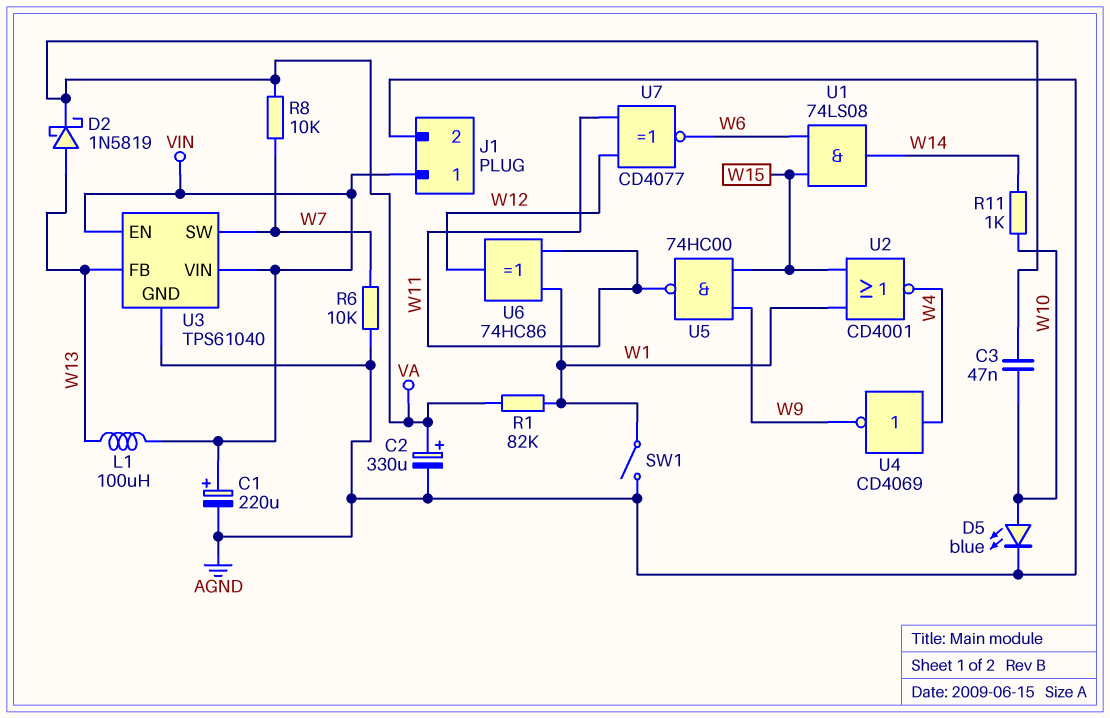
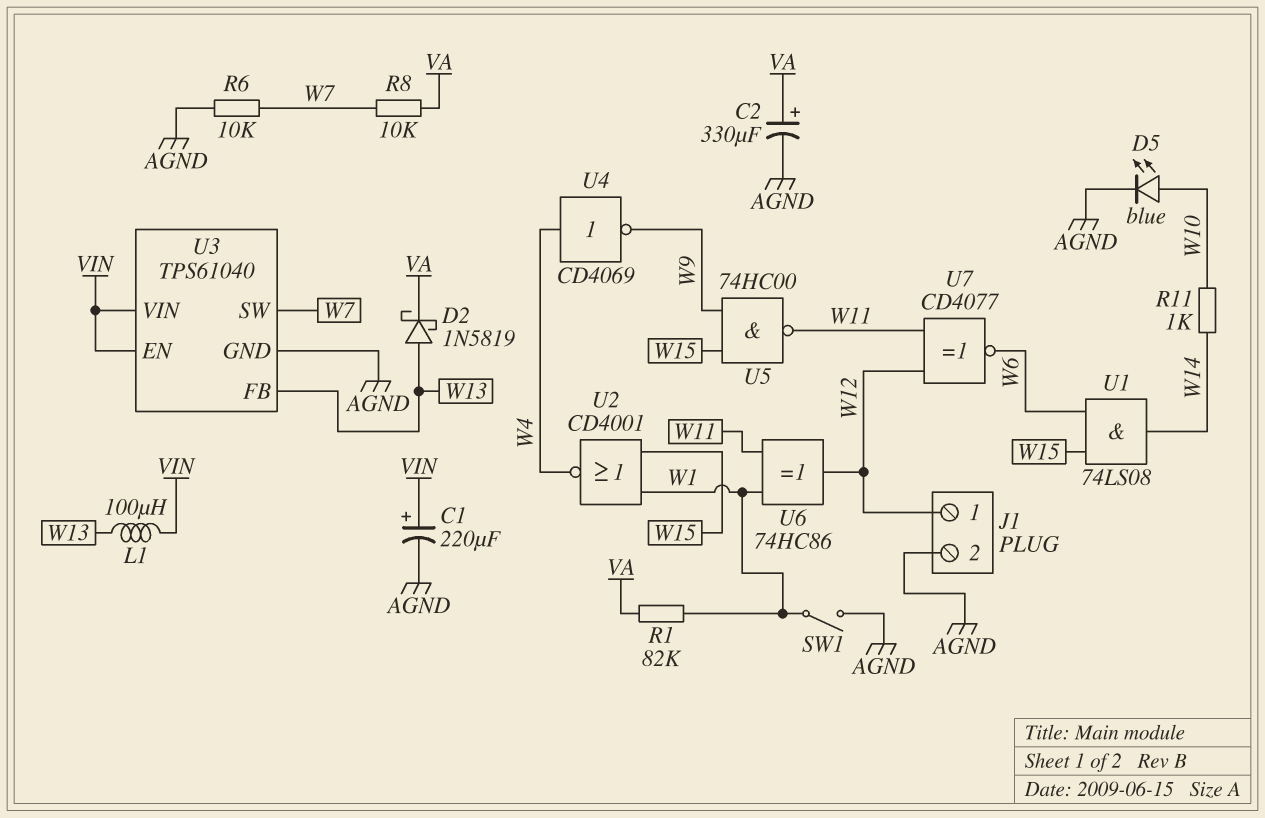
C3: 47nF (VA, W10) -> none
J1 pin 1: VIN -> W12

